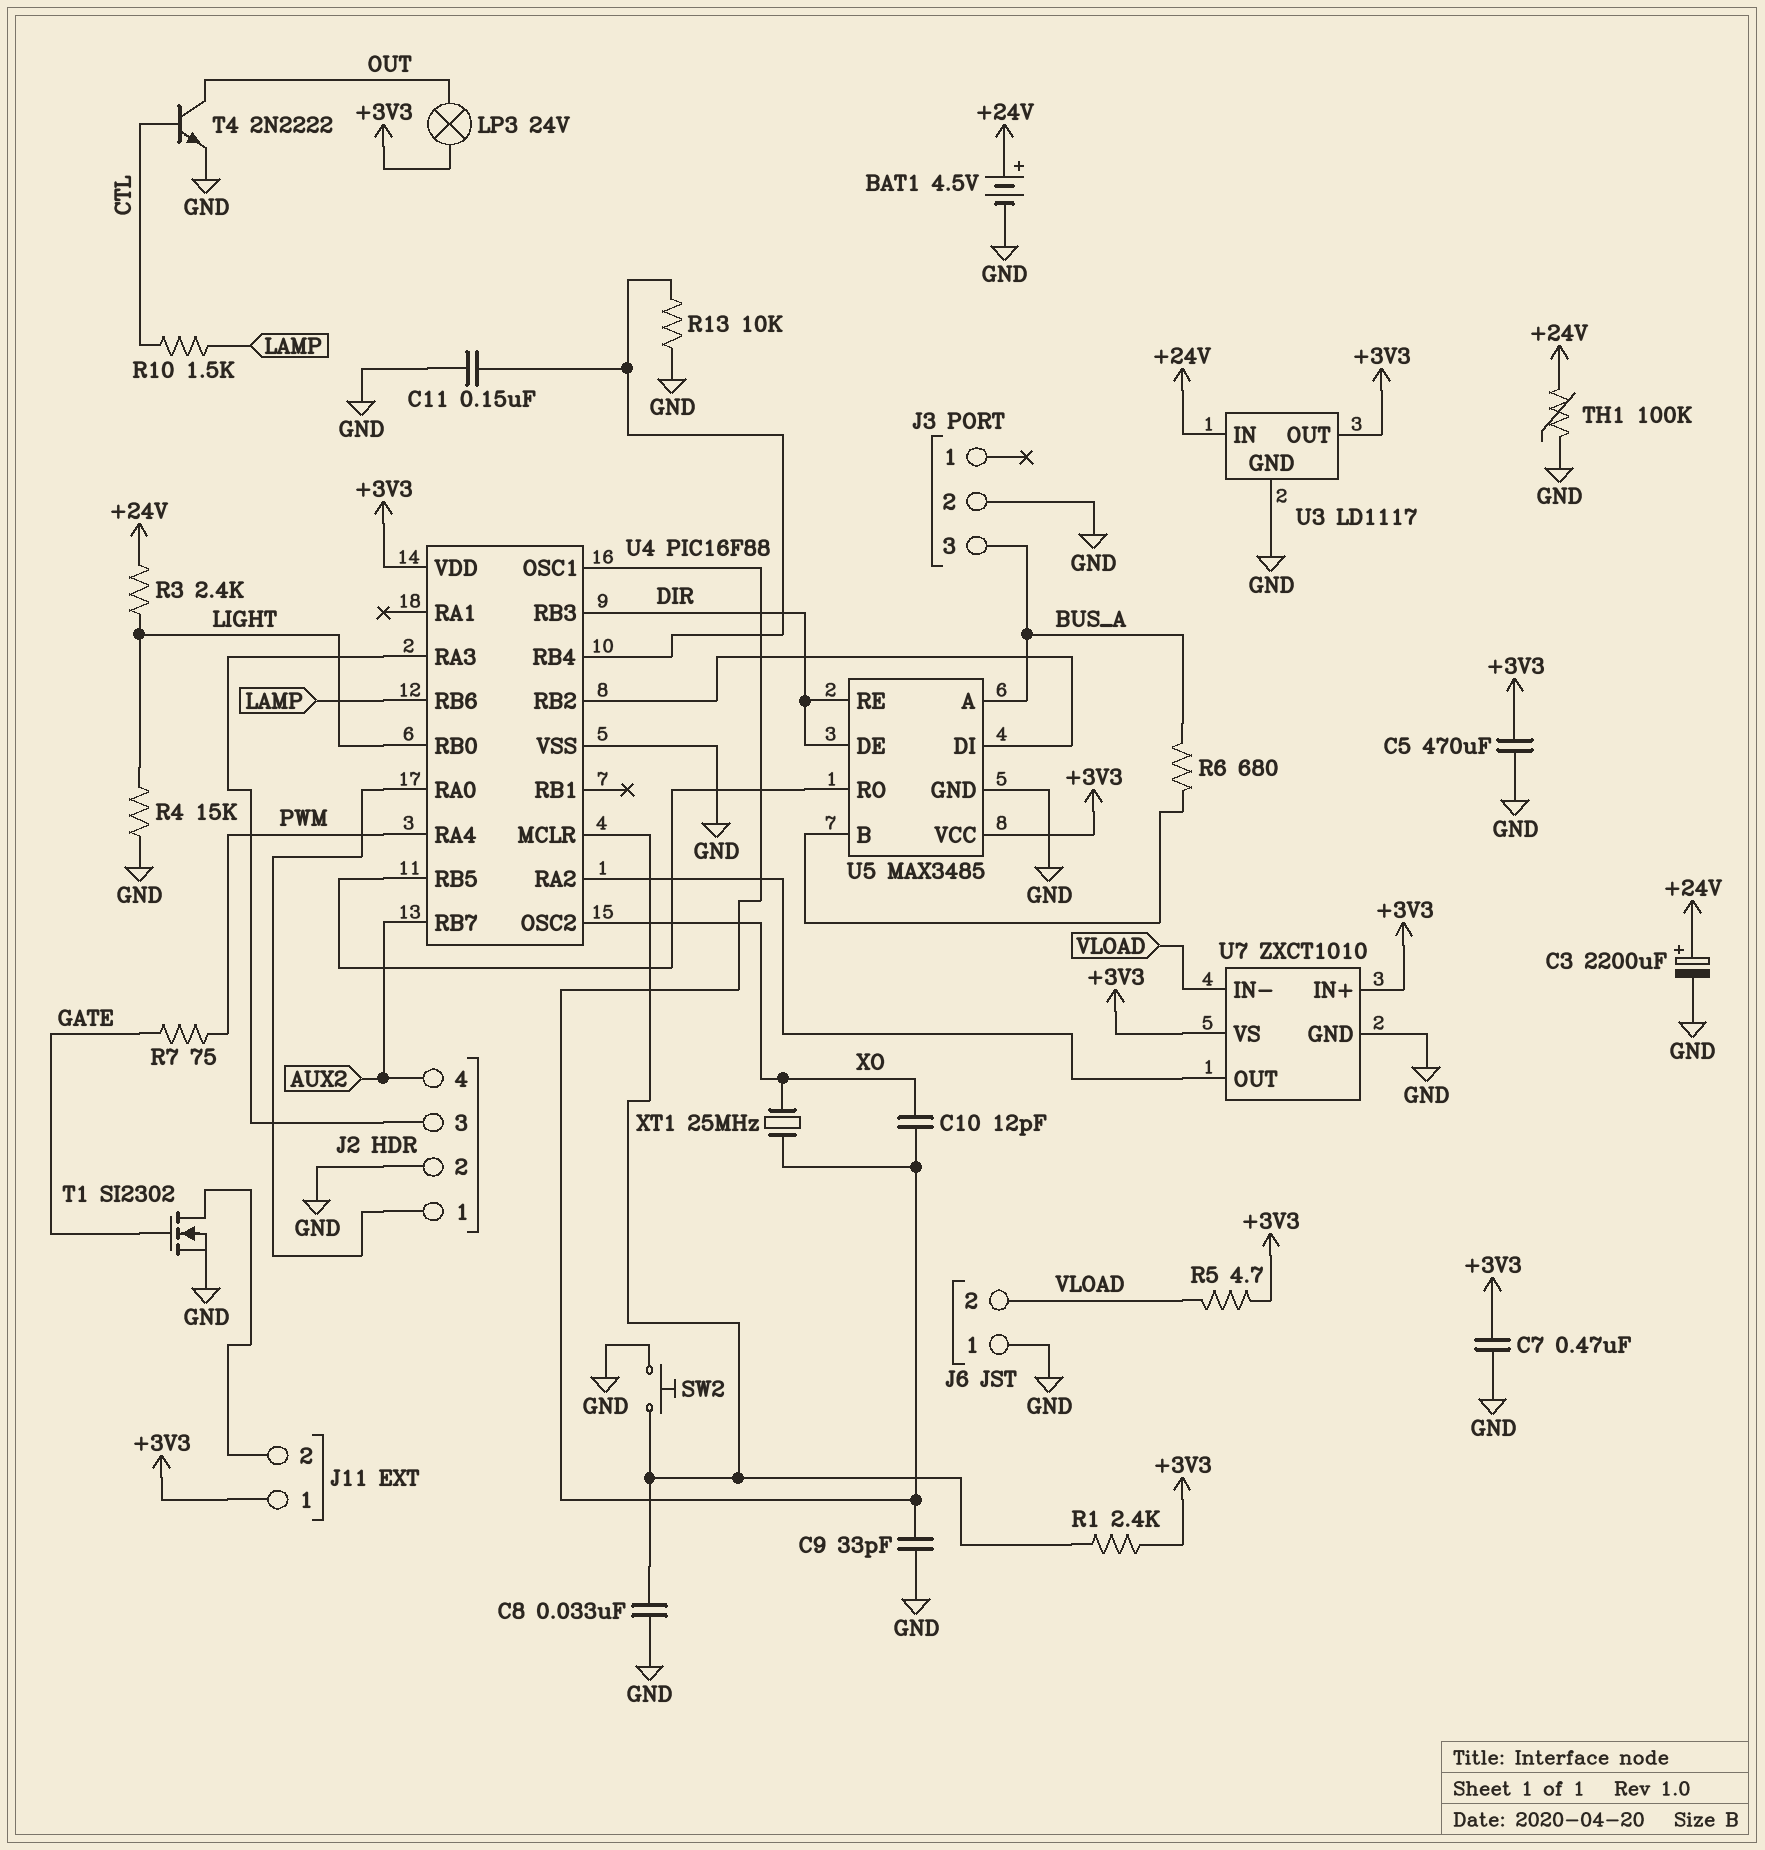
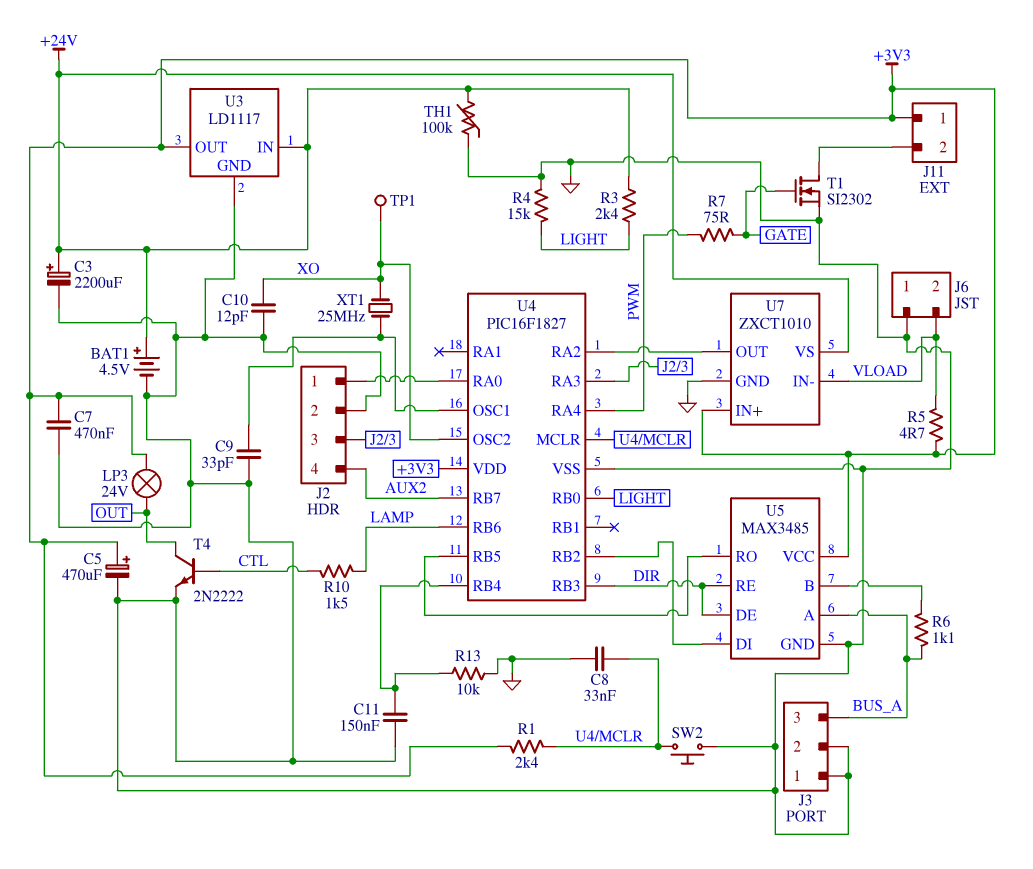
C5: 470uF (+3V3, GND) -> 470uF (plus +3V3, minus GND)
C10: 12pF (U4/OSC1, XO) -> 12pF (GND, XO)
J3 pin 1: none -> GND
R6: 680 (BUS_A, U5/B) -> 1.1k (BUS_A, U5/B)
TP1: none -> test point (XO)
U4: PIC16F88 -> PIC16F1827
U7 pin VS: +3V3 -> +24V

